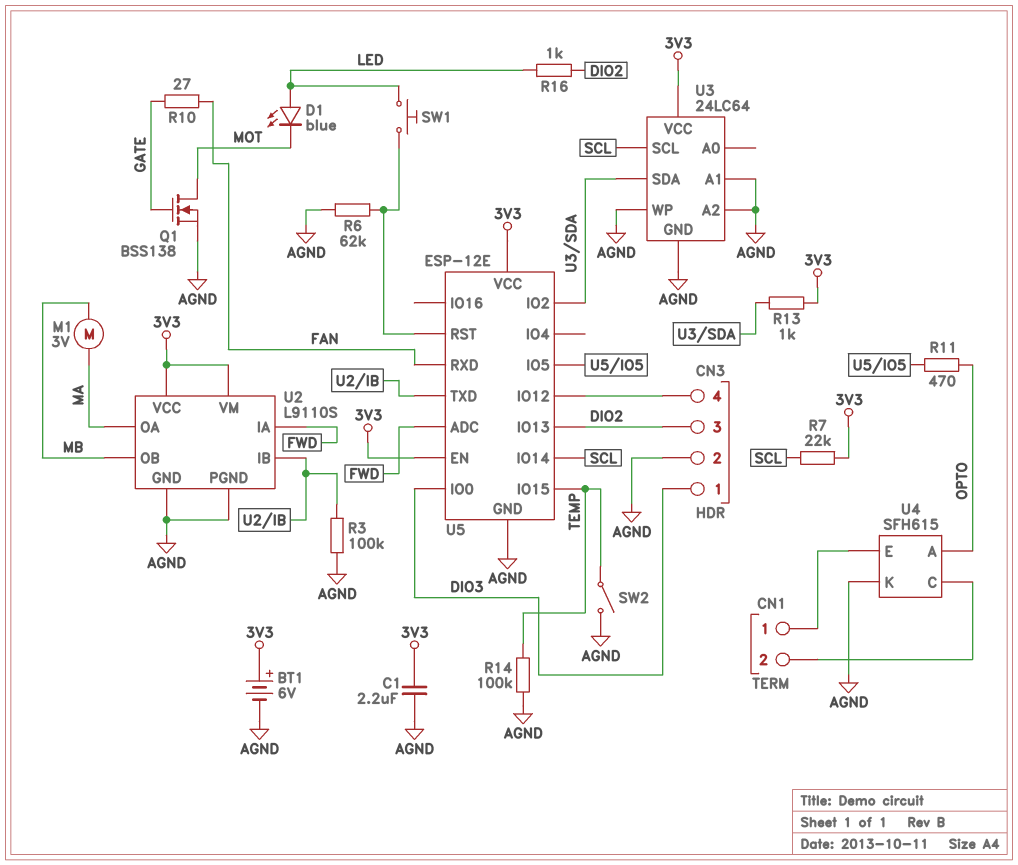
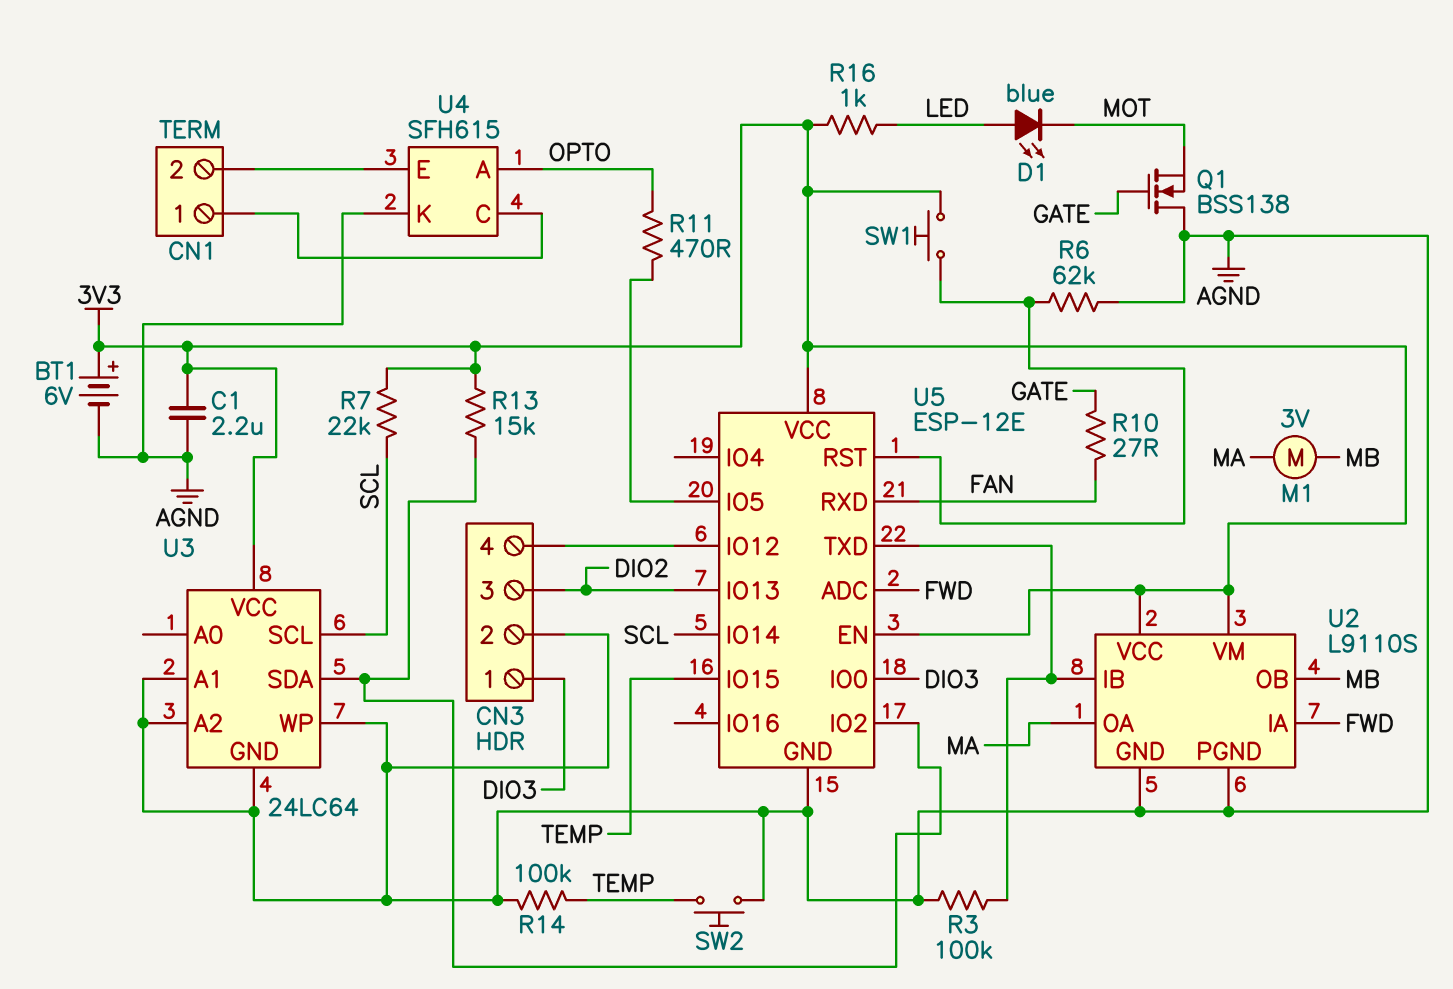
Q1: NMOS BSS138 (G GATE, D MOT, S AGND) -> NMOS BSS138 (G GATE, D AGND, S MOT)
R13: 1k (3V3, U3/SDA) -> 15k (3V3, U3/SDA)
R16: 1k (DIO2, LED) -> 1k (3V3, LED)
SW1: button (LED, U5/RST) -> button (3V3, U5/RST)
SW2: switch (AGND, TEMP) -> button (AGND, TEMP)
U4 pin C: CN1/2 -> CN1/1
U4 pin E: CN1/1 -> CN1/2

